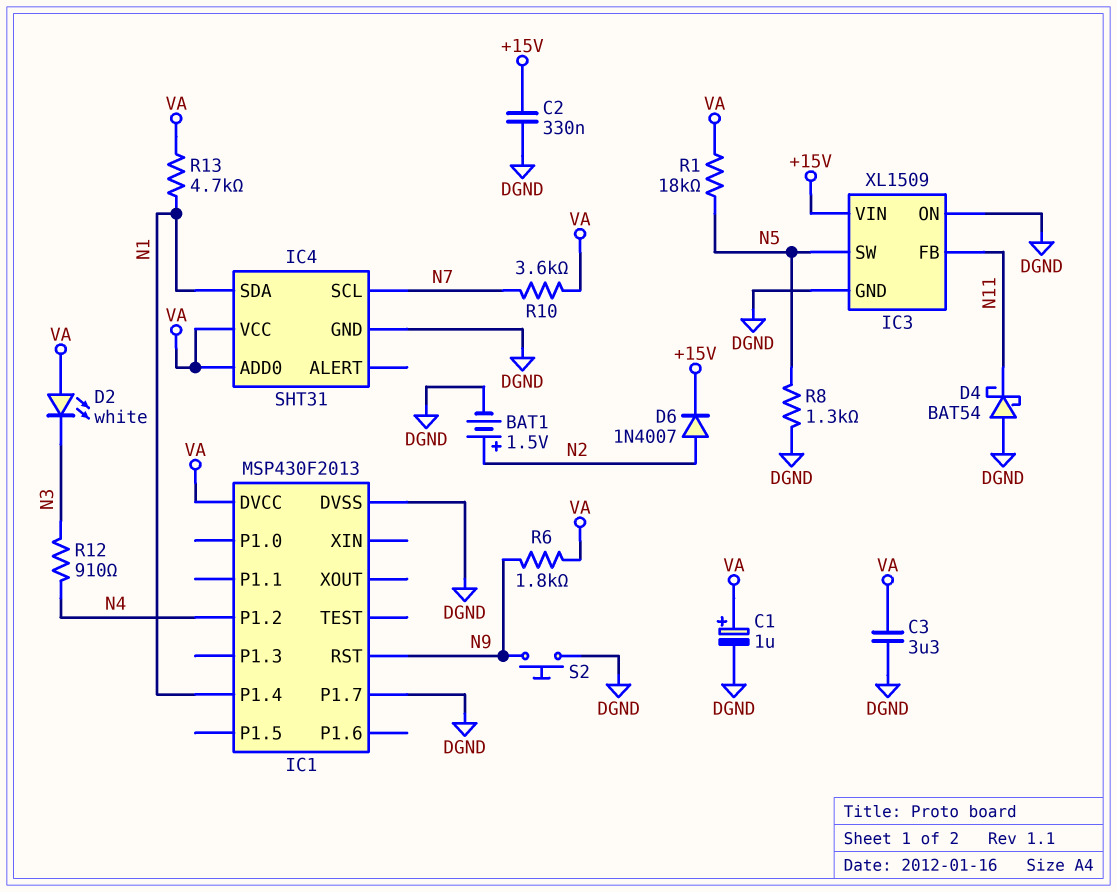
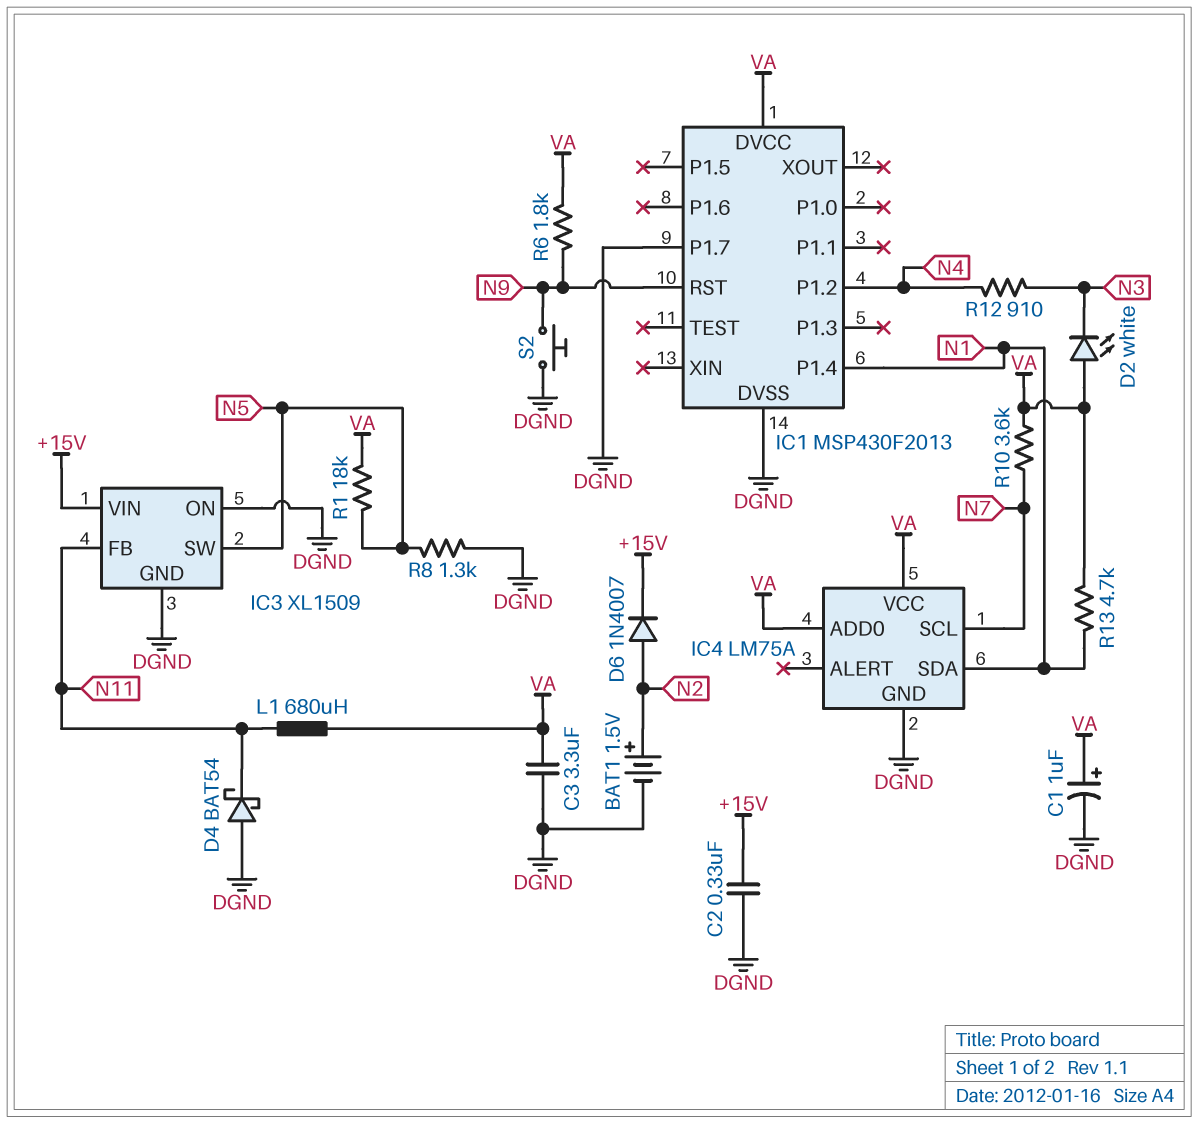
IC4: SHT31 -> LM75A
L1: none -> 680uH (N11, VA)

